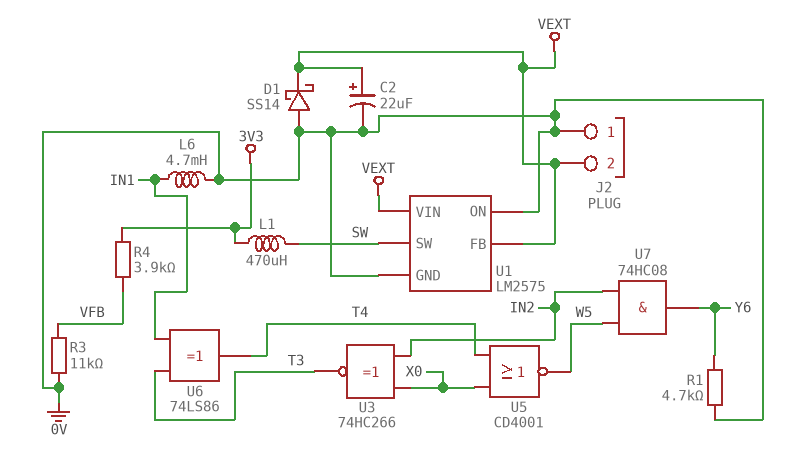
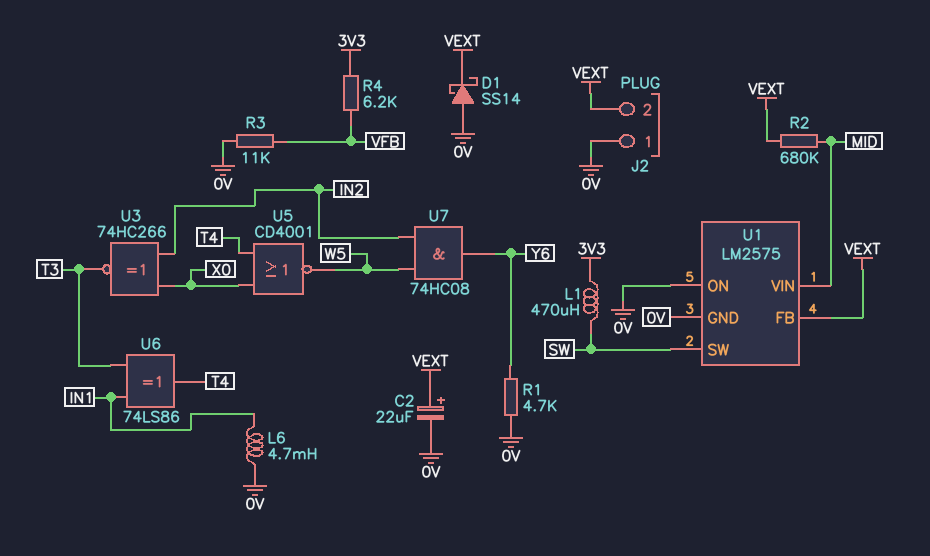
R2: none -> 680k (MID, VEXT)
R4: 3.9k (3V3, VFB) -> 6.2k (3V3, VFB)
U1 pin VIN: VEXT -> MID

